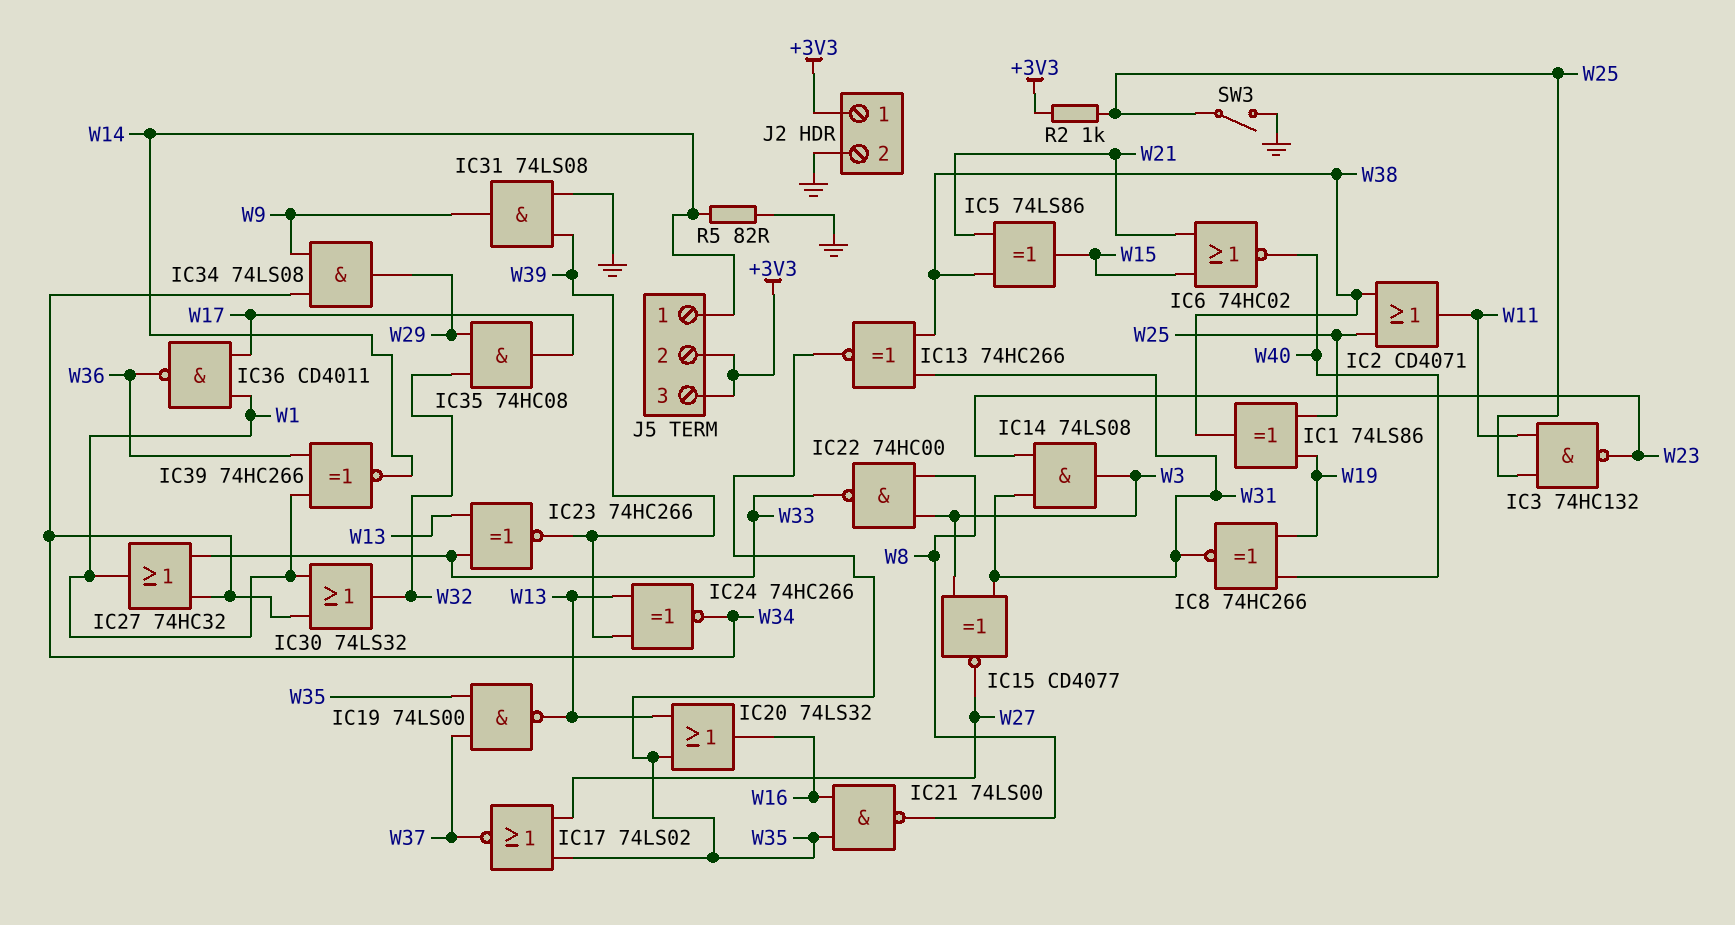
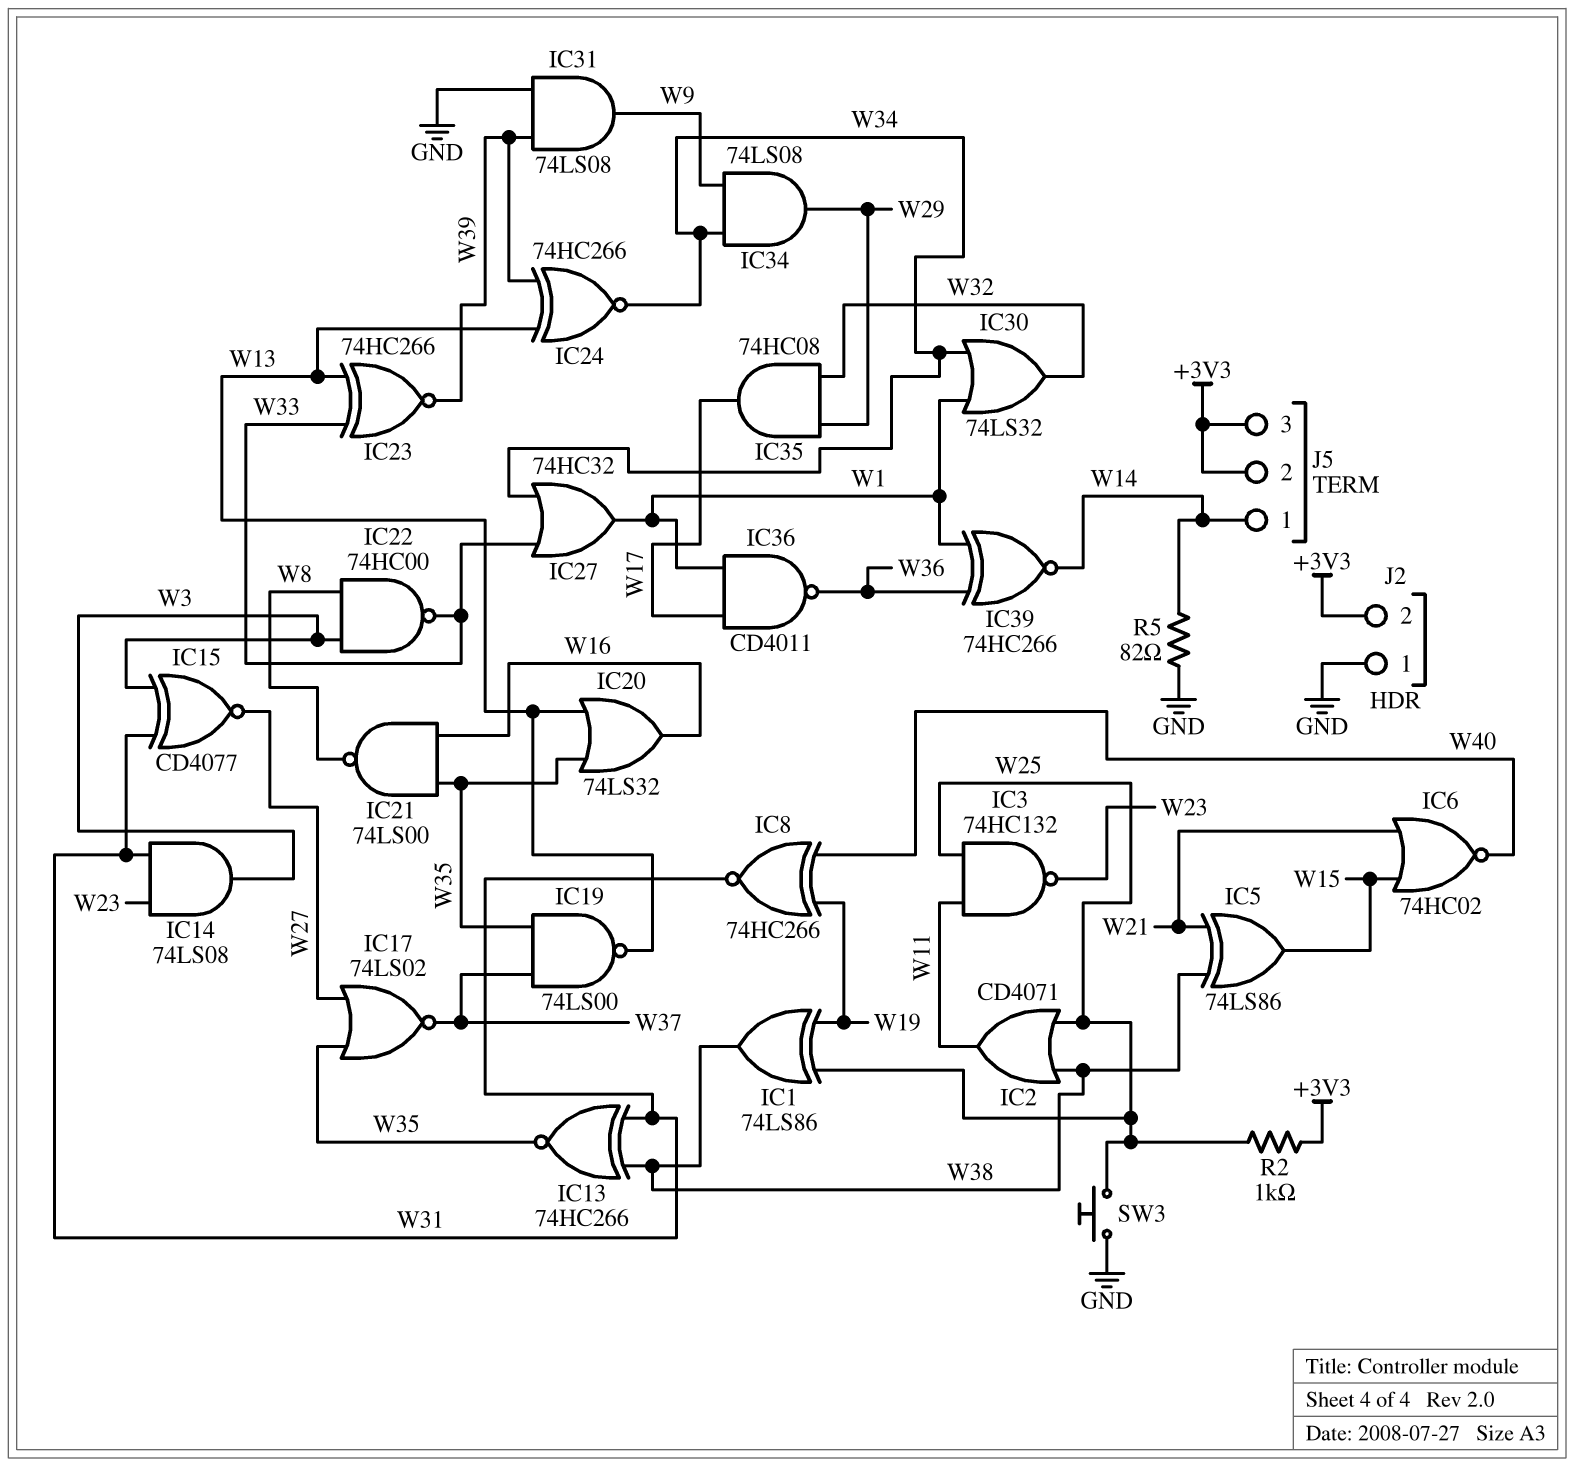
J2 pin 1: +3V3 -> GND
J2 pin 2: GND -> +3V3
SW3: switch (GND, W25) -> button (GND, W25)

